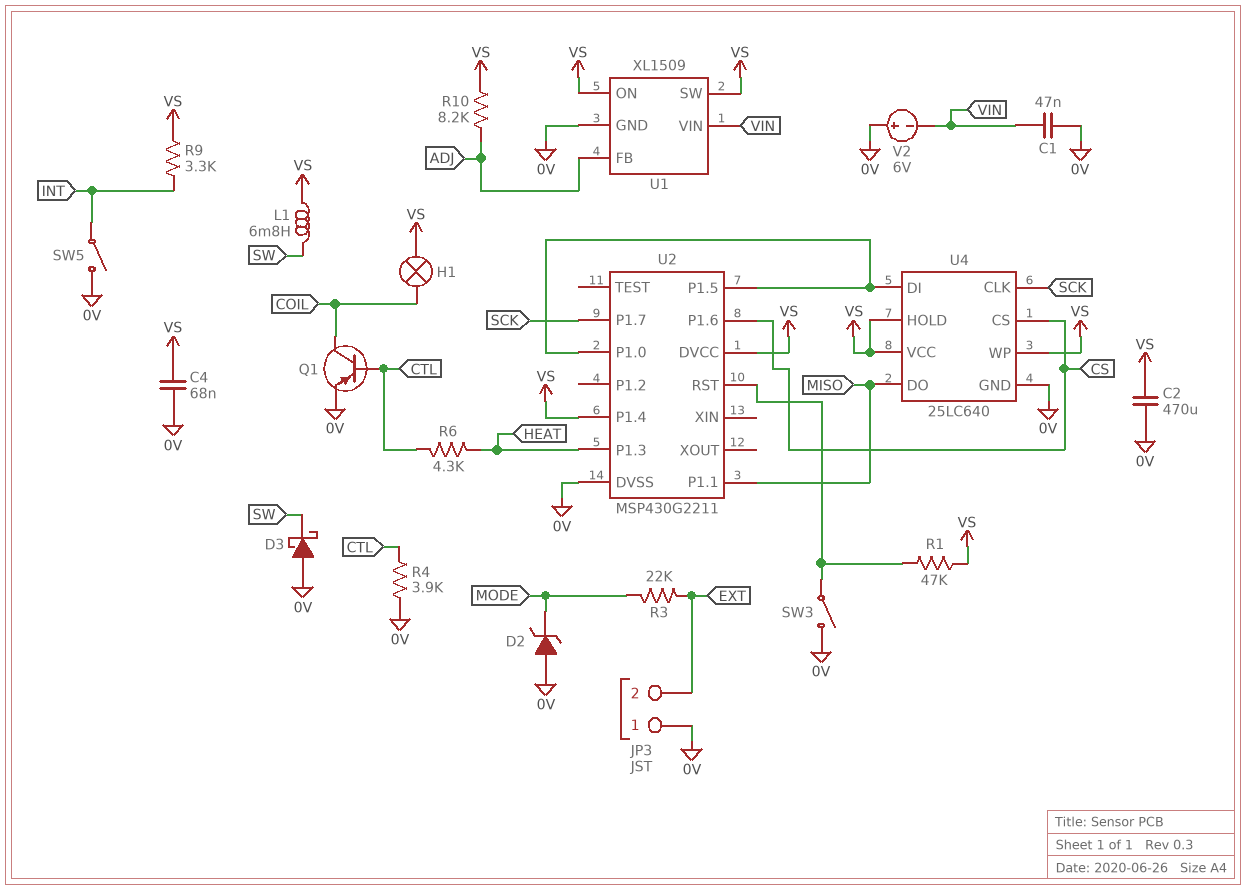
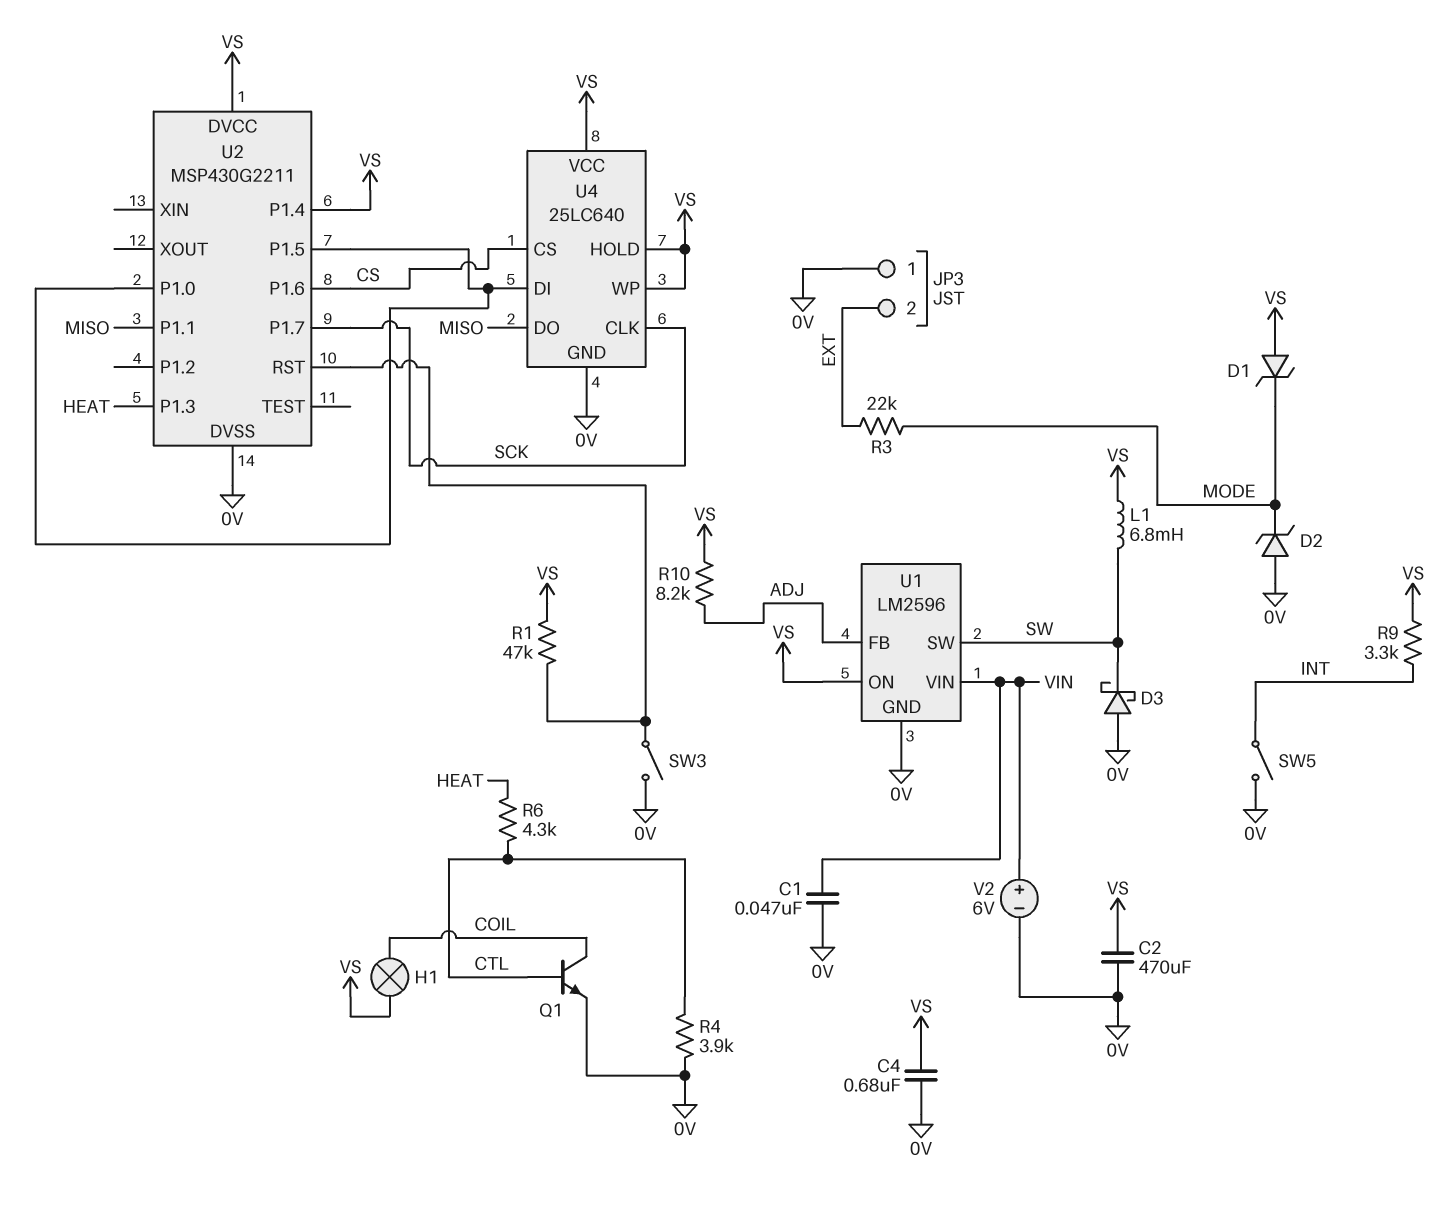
C4: 68nF (0V, VS) -> 680nF (0V, VS)
D1: none -> zener (A VS, K MODE)
Q1: PNP (B CTL, C COIL, E 0V) -> NPN (B CTL, C COIL, E 0V)
U1: XL1509 -> LM2596
U1 pin SW: VS -> SW
V2: 6V (plus 0V, minus VIN) -> 6V (plus VIN, minus 0V)

